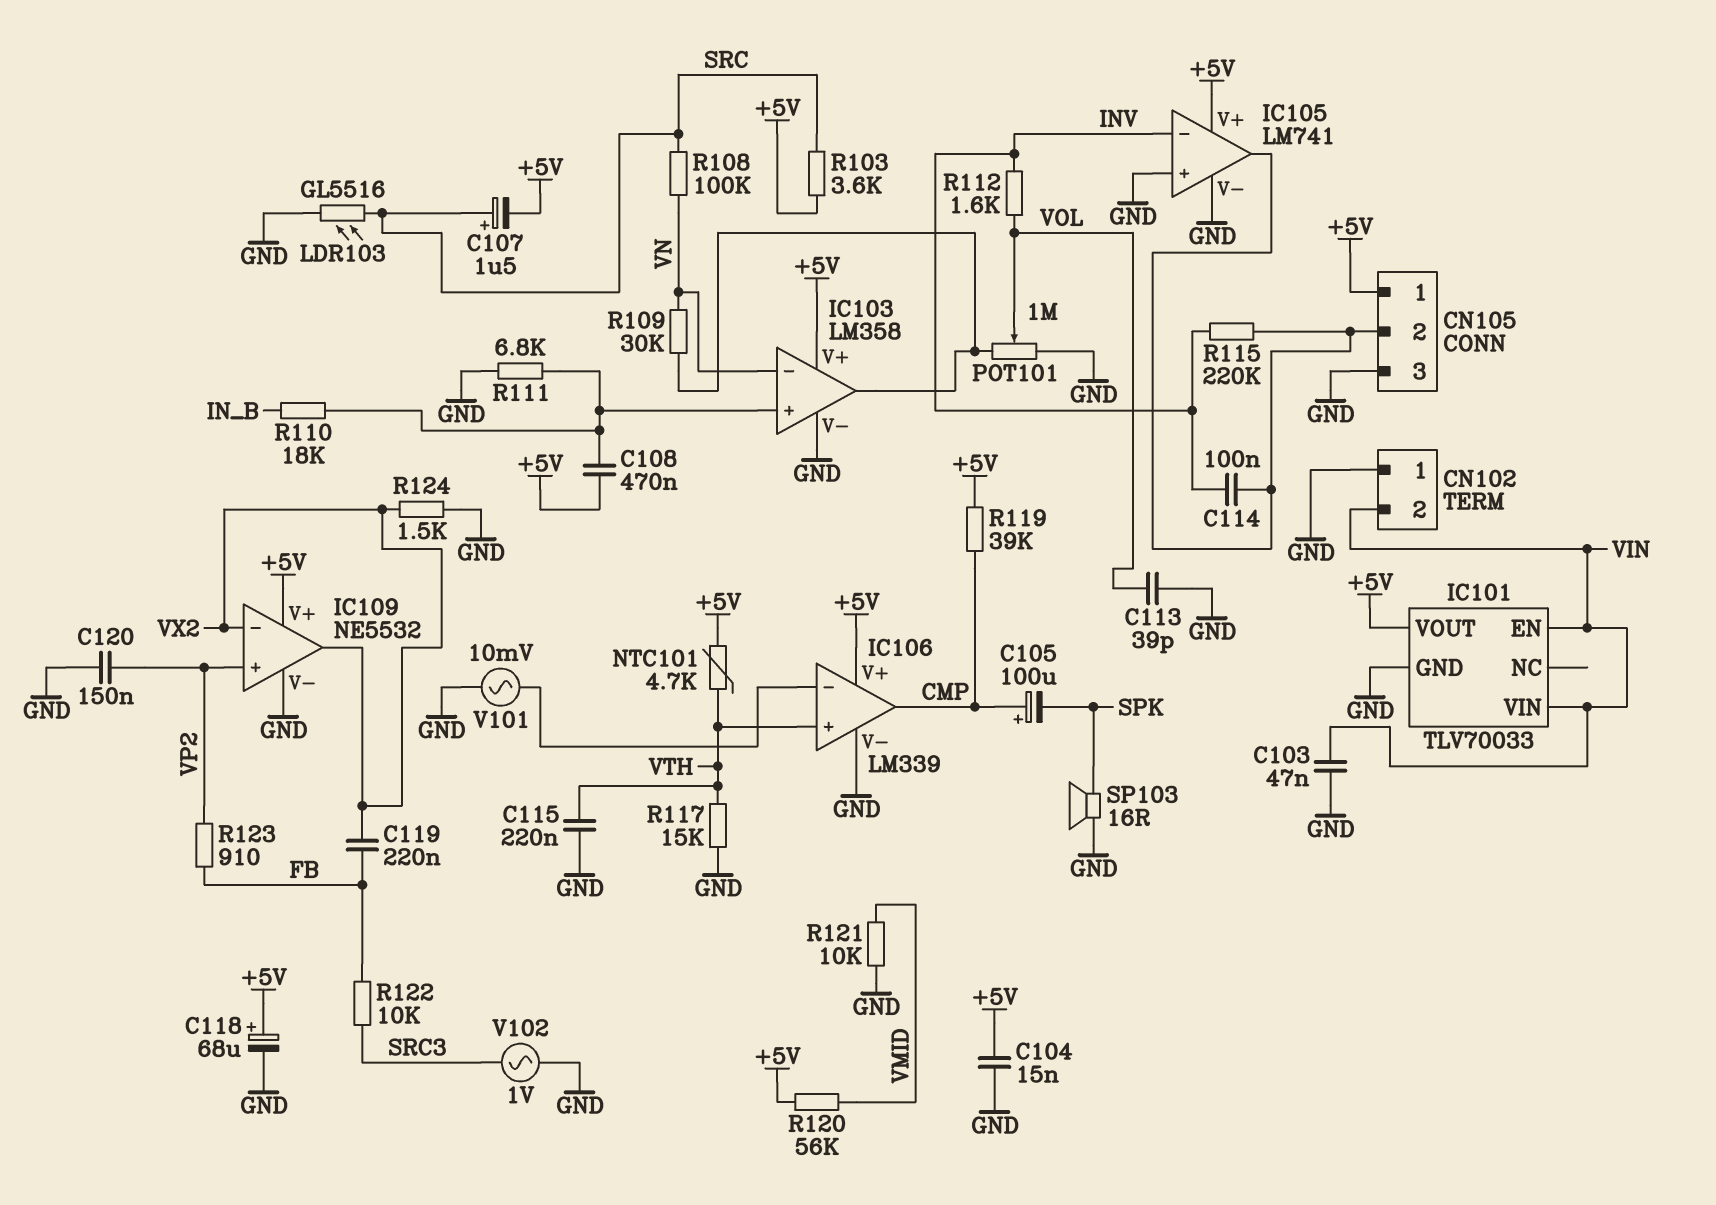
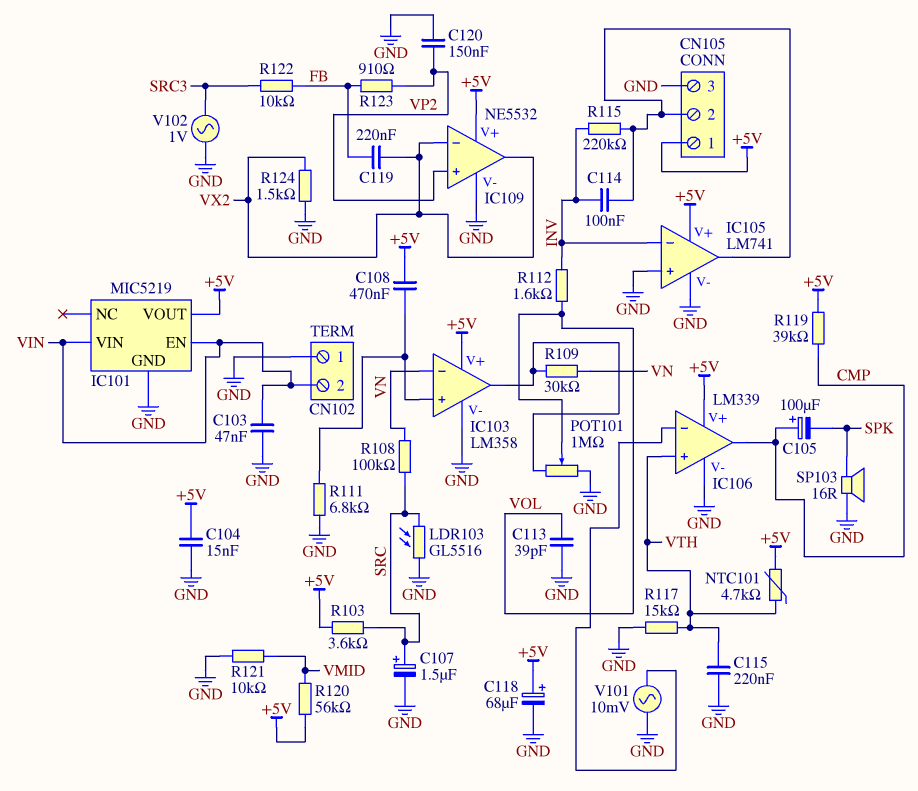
C107: 1.5uF (plus SRC, minus +5V) -> 1.5uF (plus SRC, minus GND)
IC101: TLV70033 -> MIC5219
R110: 18k (IC103/in+, IN_B) -> none

